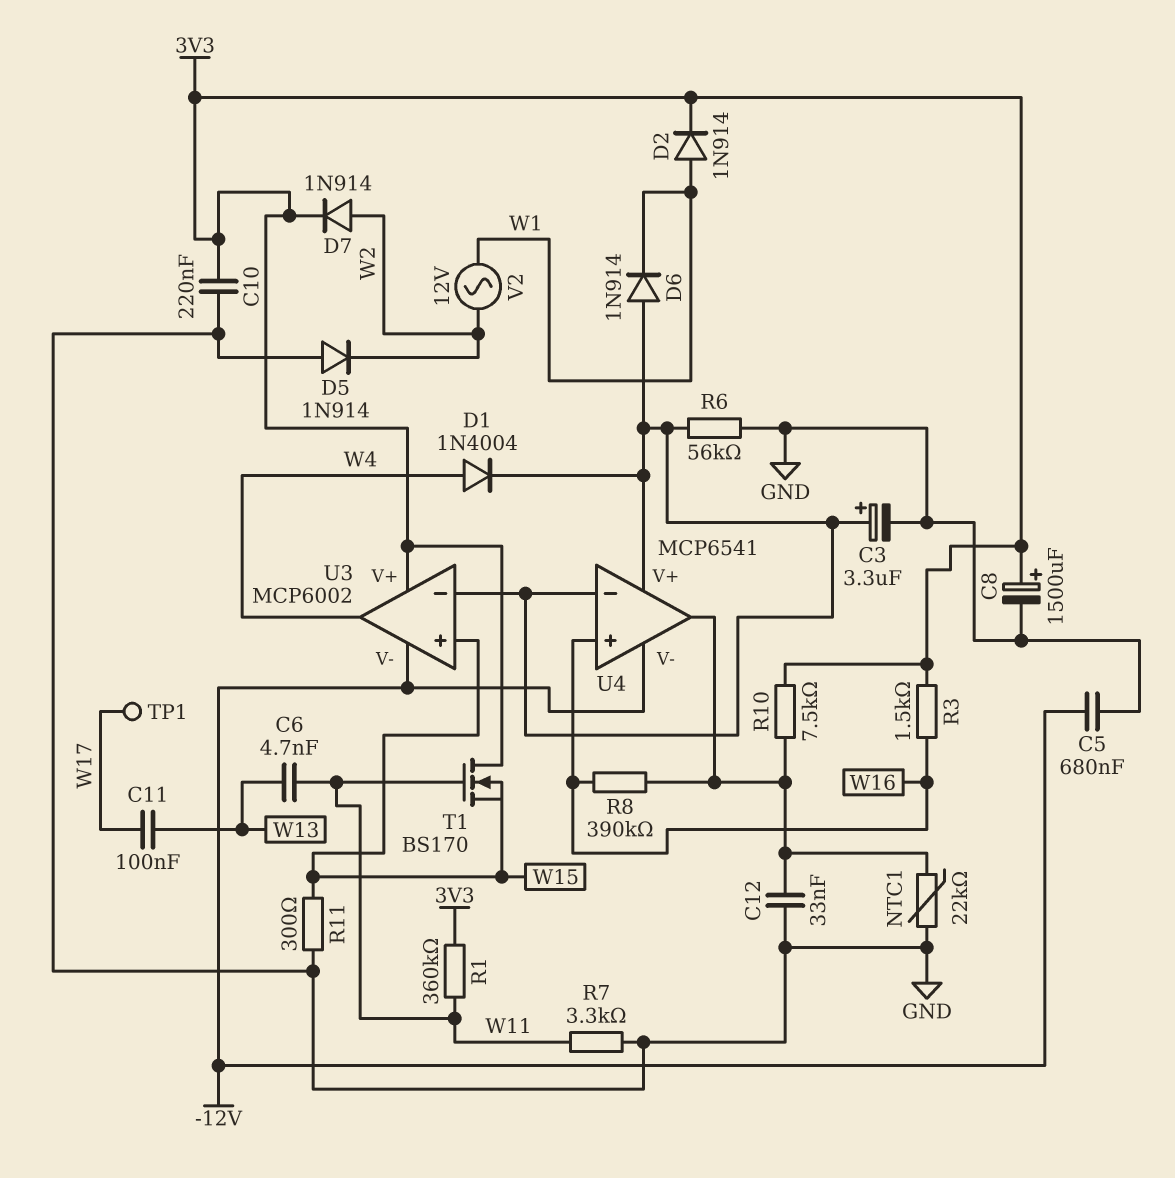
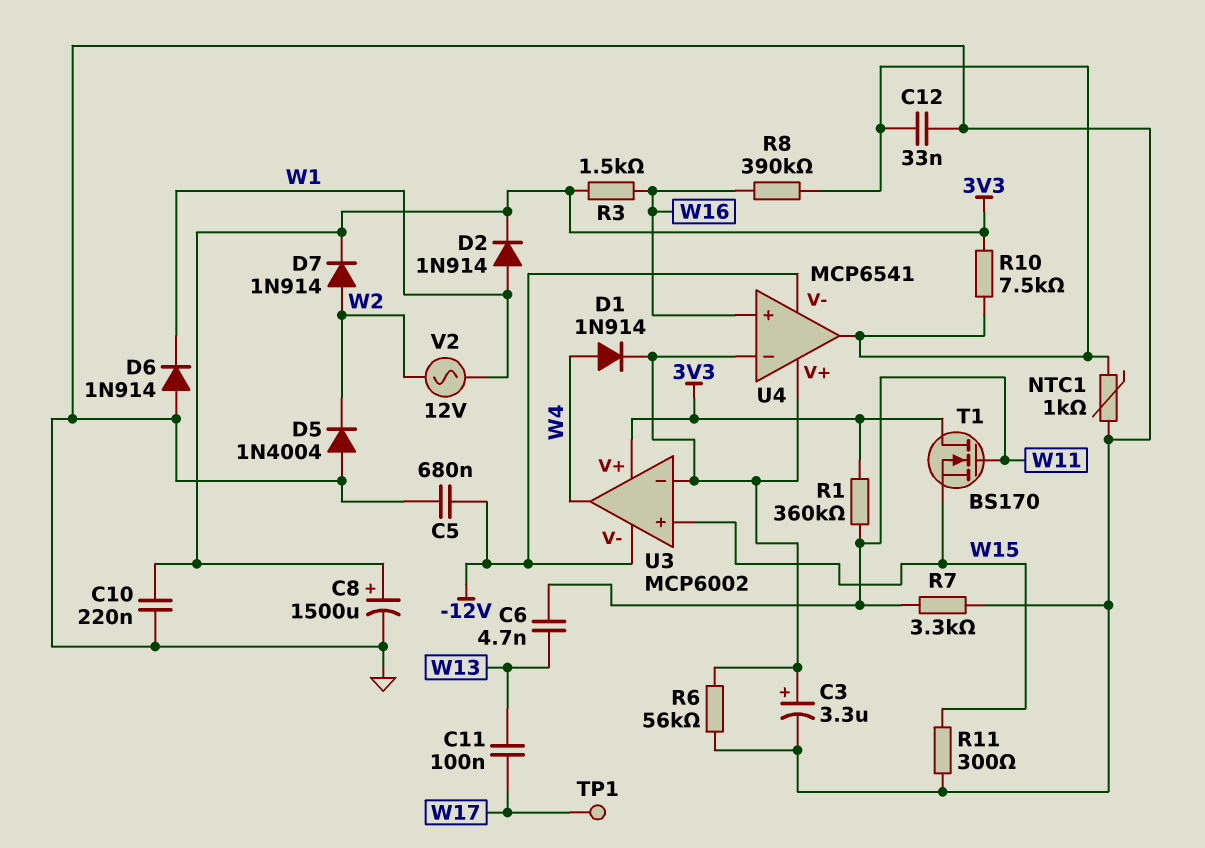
D1: diode 1N4004 (A W4, K U3/in-) -> diode 1N914 (A W4, K U3/in-)
D5: diode 1N914 (A GND, K W2) -> diode 1N4004 (A GND, K W2)
D6: diode 1N914 (A U3/in-, K W1) -> diode 1N914 (A GND, K W1)
NTC1: 22k (GND, U4/out) -> 1k (GND, U4/out)

